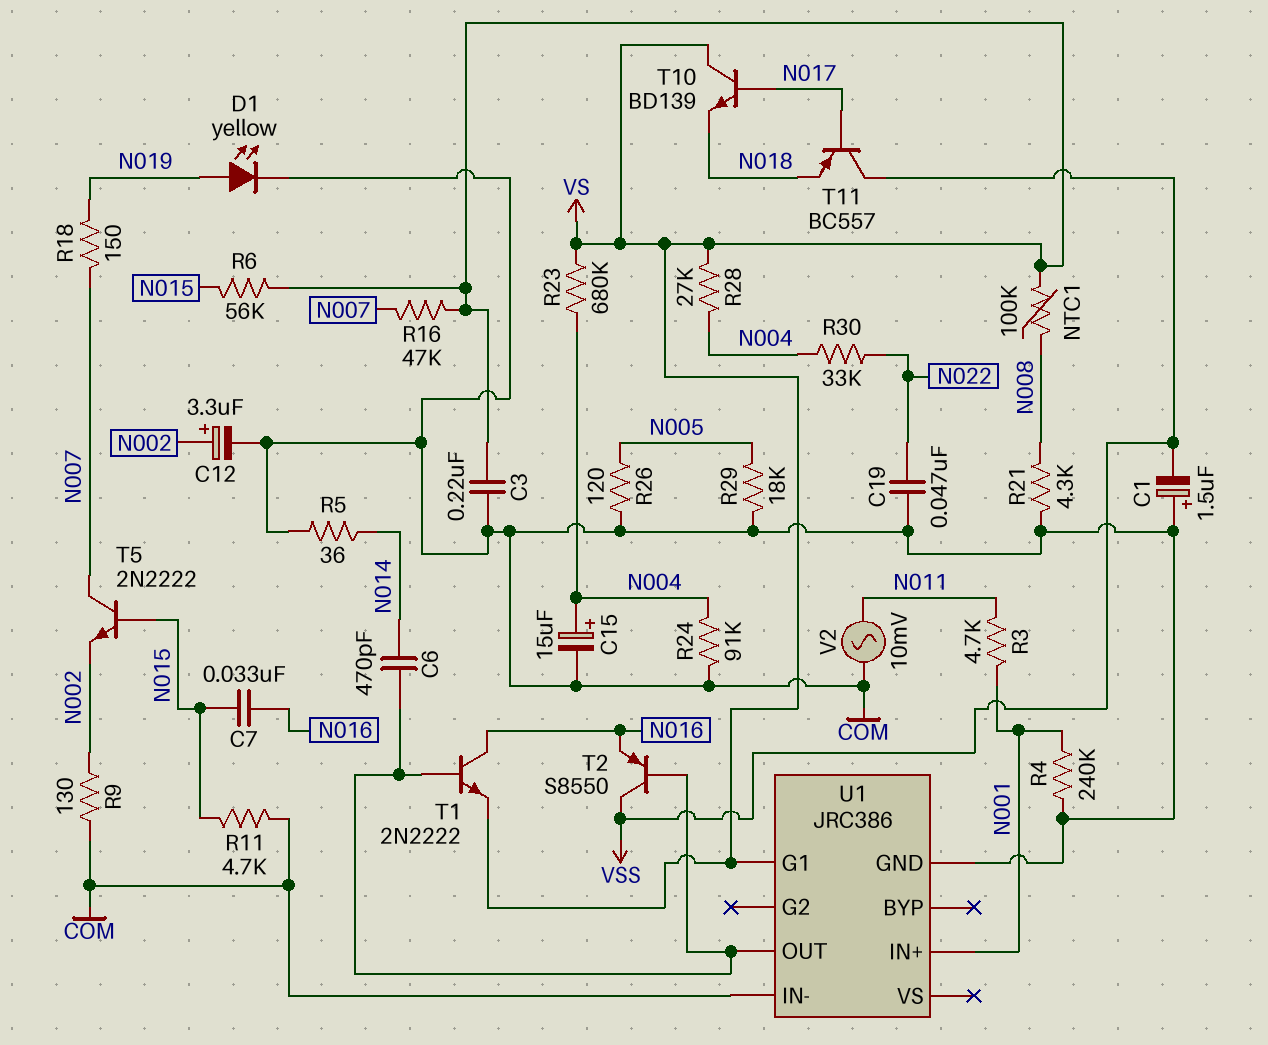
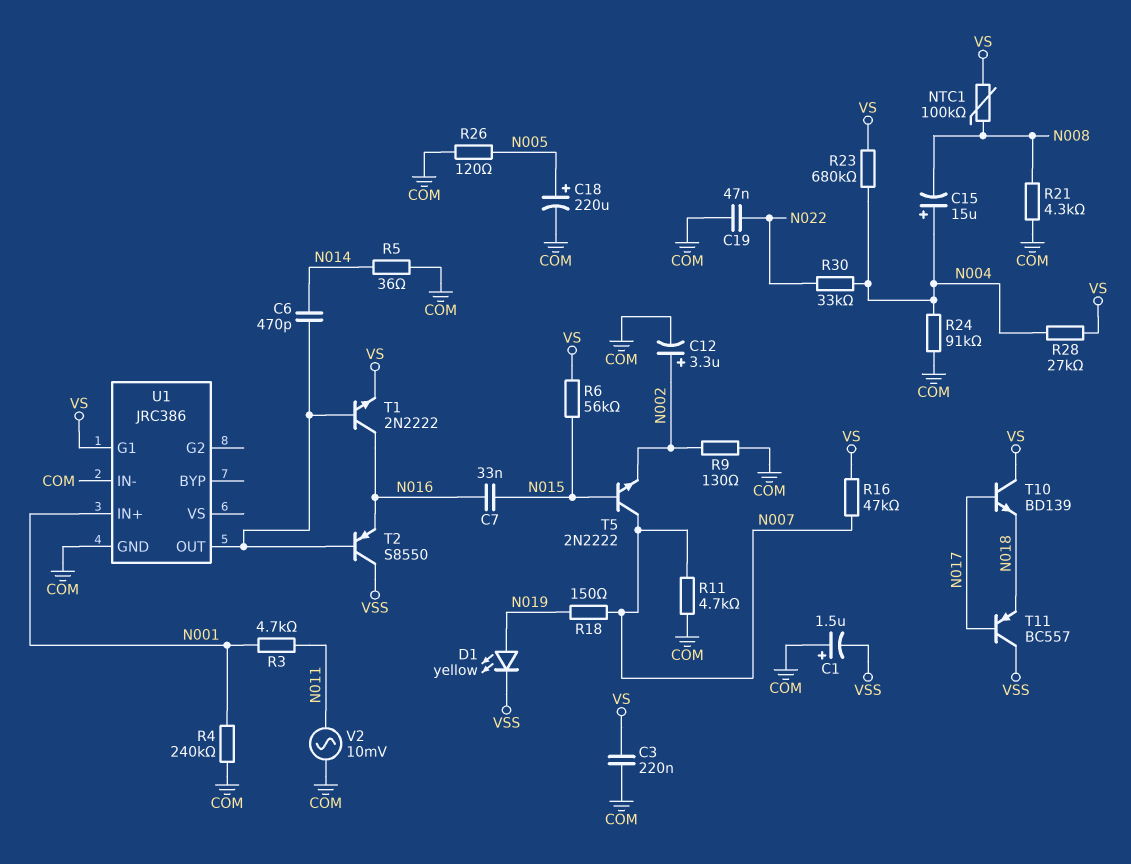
C15: 15uF (plus N004, minus COM) -> 15uF (plus N004, minus N008)
C18: none -> 220uF (plus N005, minus COM)
D1: LED yellow (A N019, K COM) -> LED yellow (A N019, K VSS)
R11: 4.7k (COM, N015) -> 4.7k (COM, N007)
R29: 18k (COM, N005) -> none

